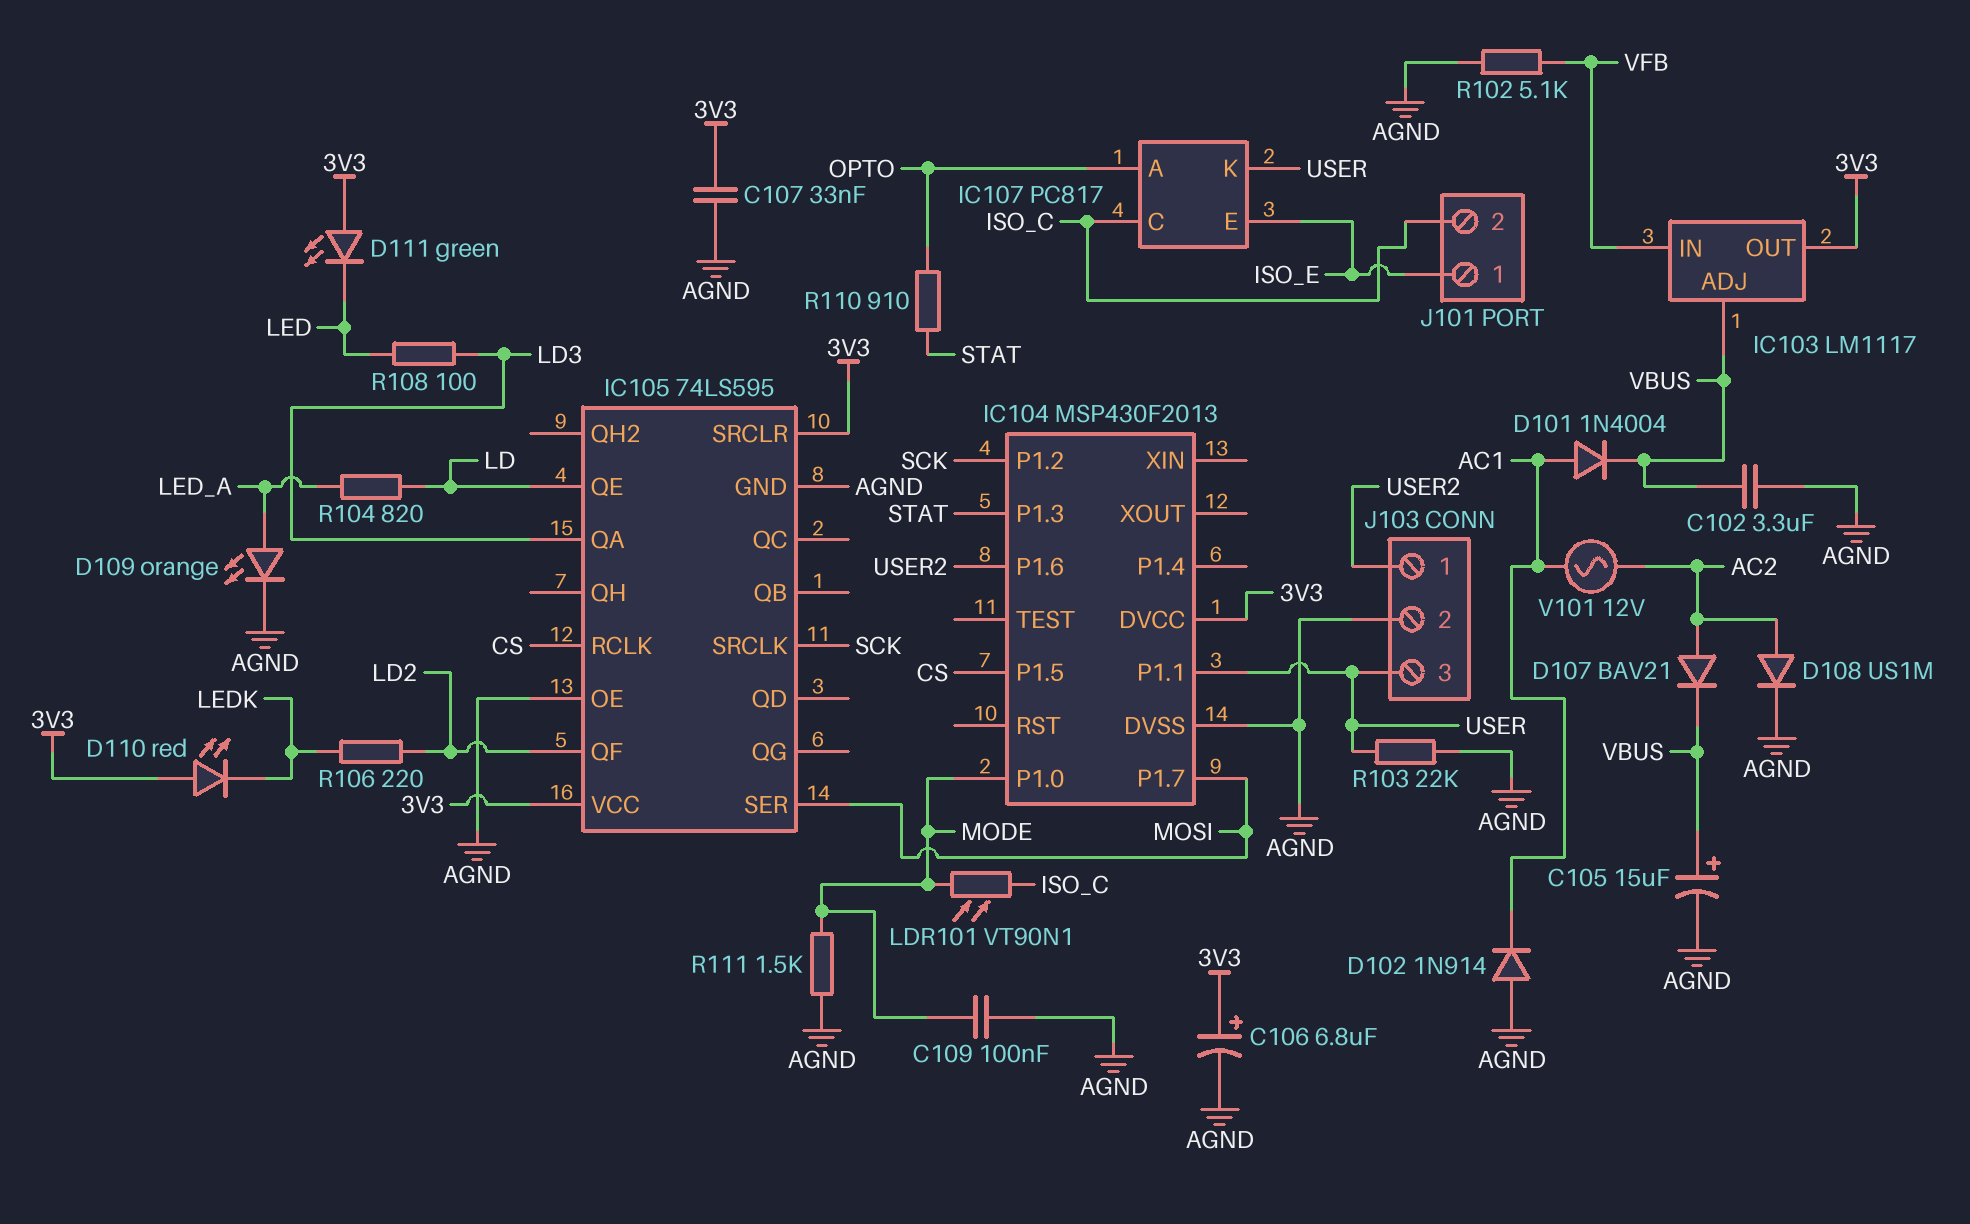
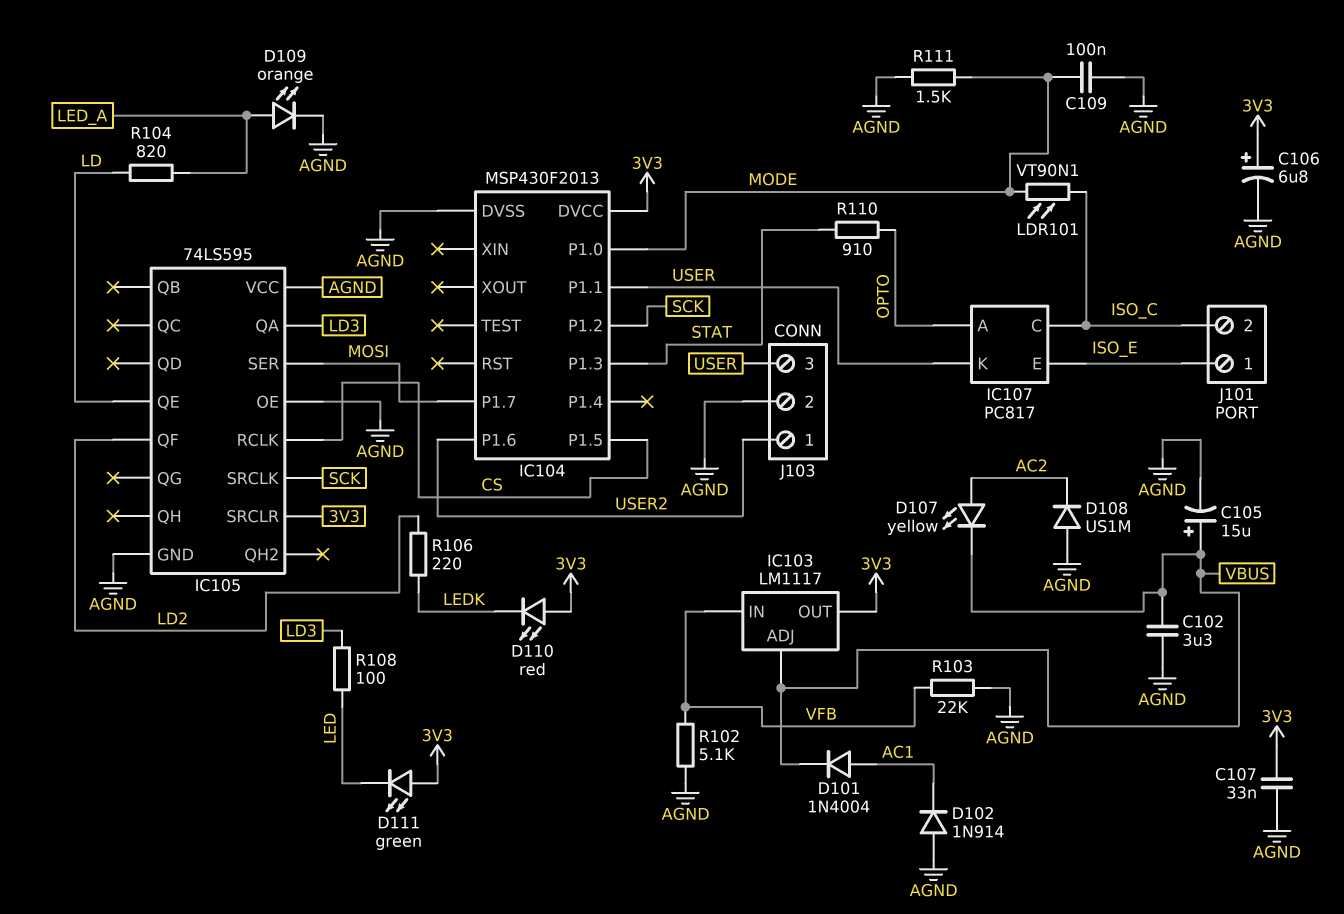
D107: diode BAV21 (A AC2, K VBUS) -> LED yellow (A AC2, K VBUS)
D108: diode US1M (A AC2, K AGND) -> diode US1M (A AGND, K AC2)
IC105 pin VCC: 3V3 -> AGND
R103: 22k (AGND, USER) -> 22k (AGND, VFB)
V101: AC 12V (AC1, AC2) -> none

